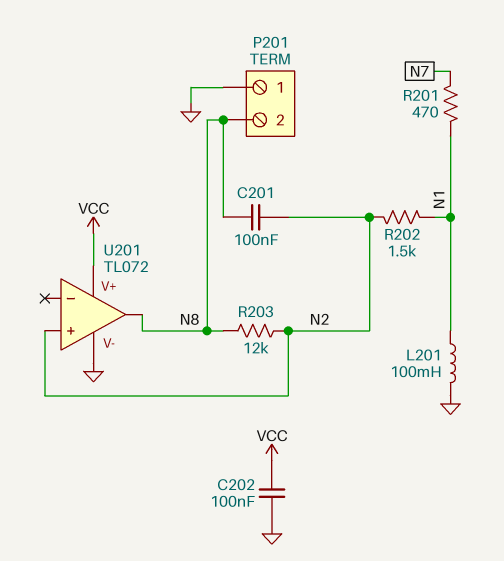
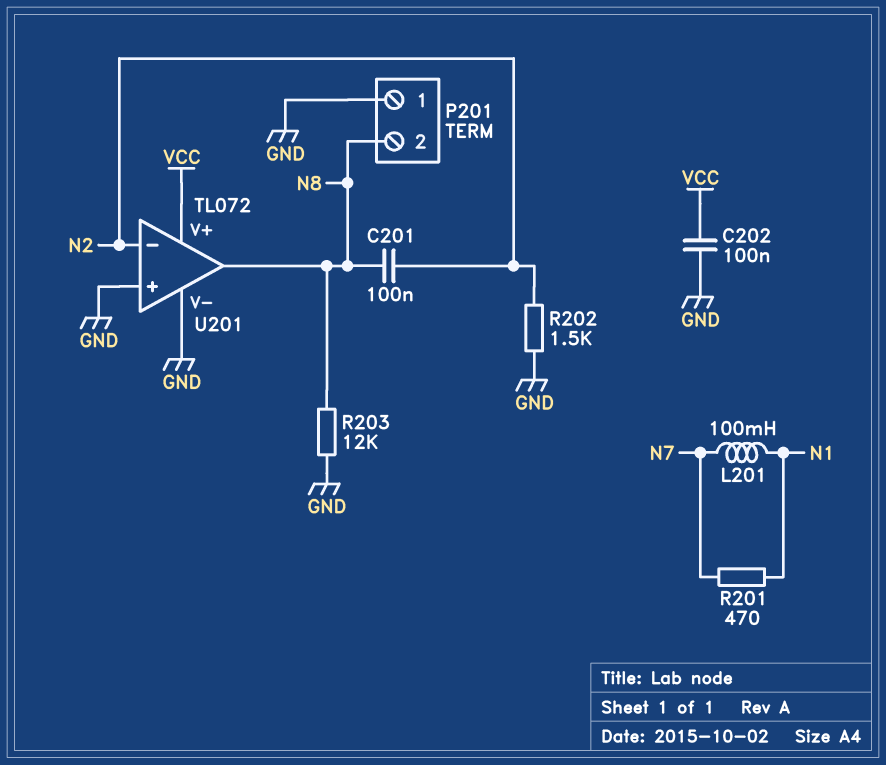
L201: 100mH (GND, N1) -> 100mH (N1, N7)
R202: 1.5k (N1, N2) -> 1.5k (GND, N2)
R203: 12k (N2, N8) -> 12k (GND, N8)
U201 pin in+: N2 -> GND
U201 pin in-: none -> N2

